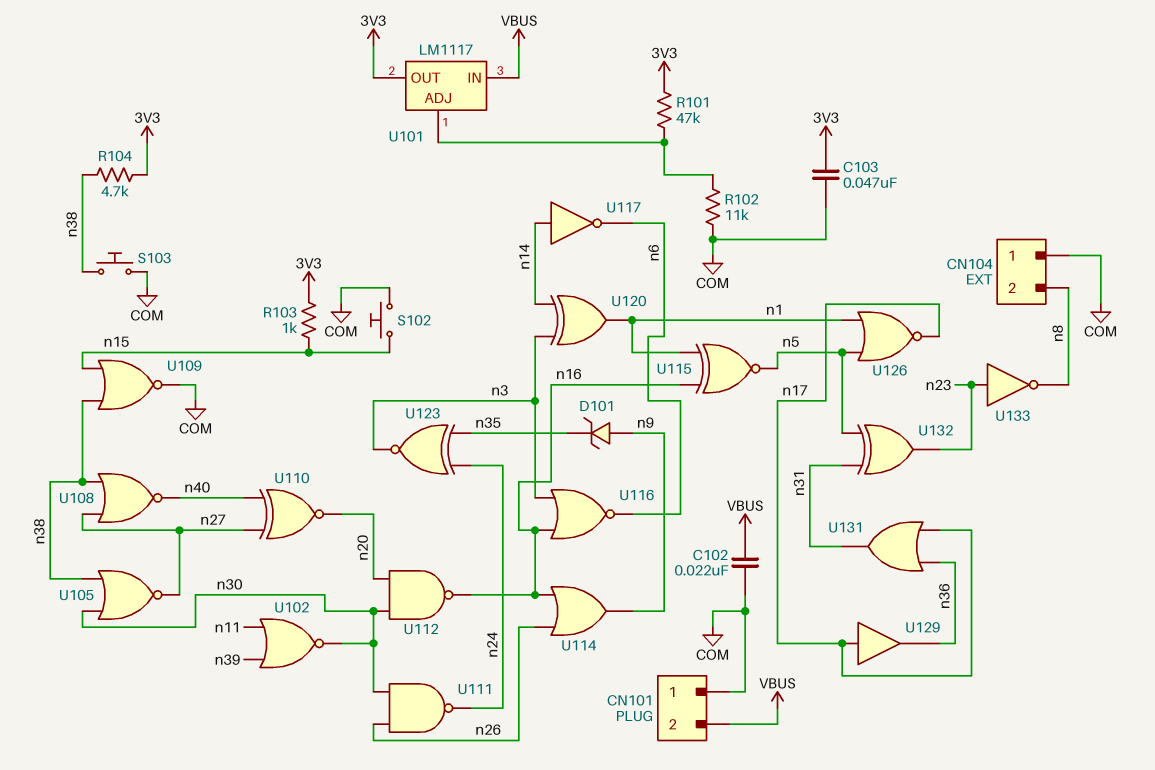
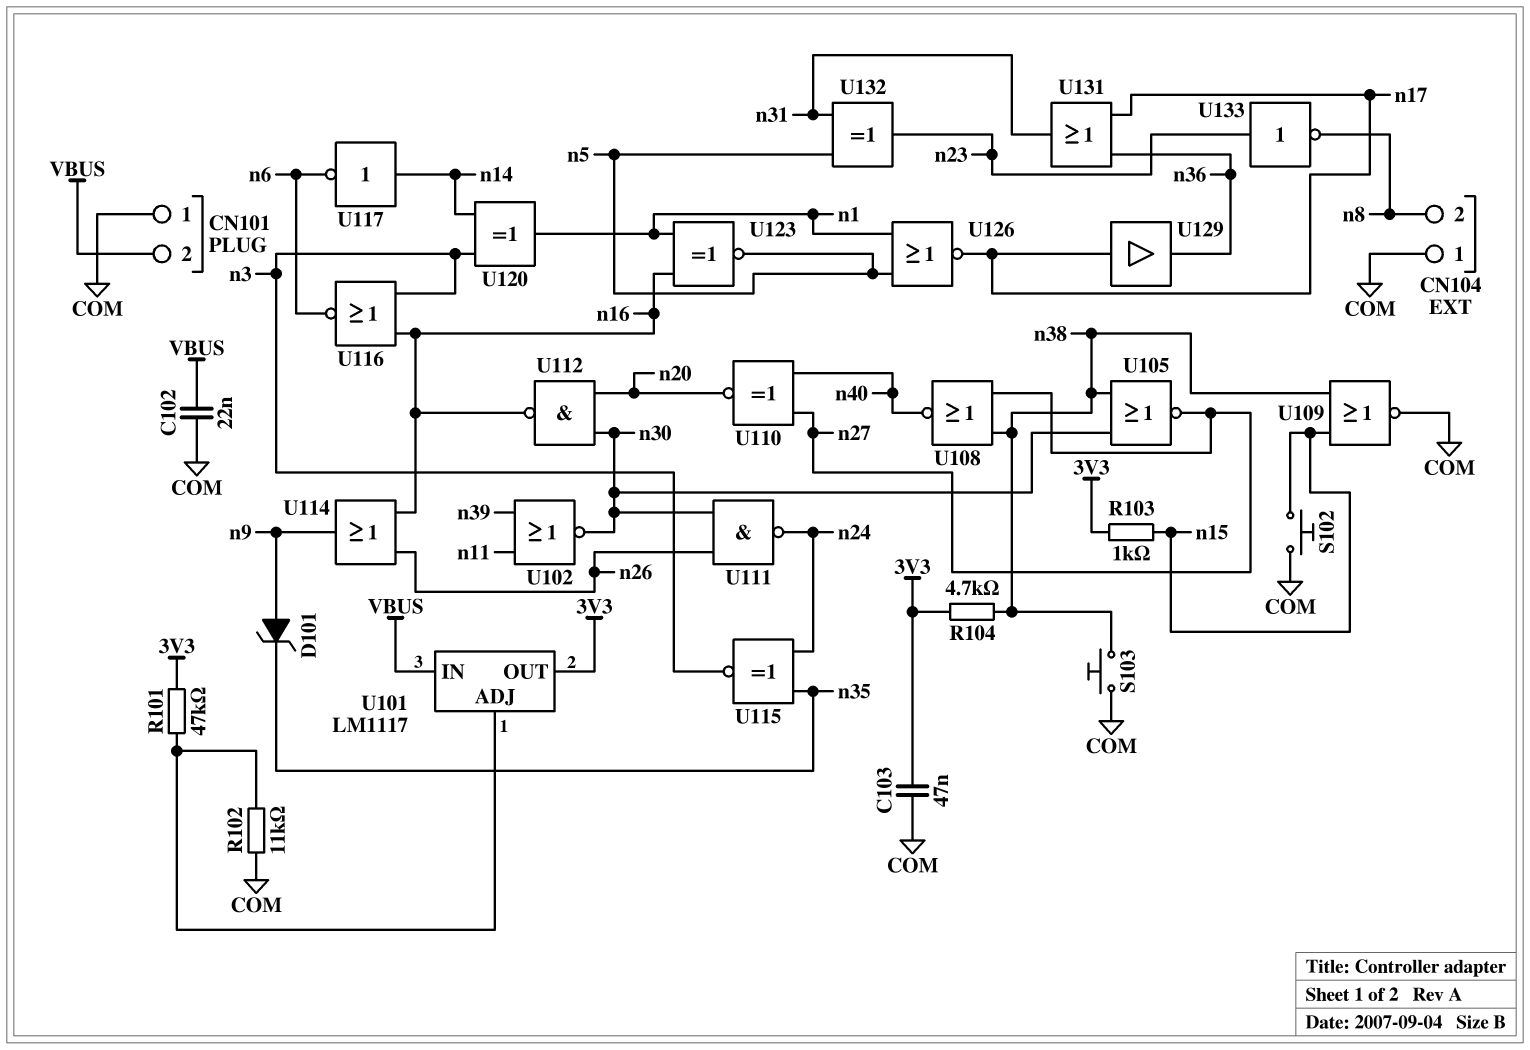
U115: XNOR (in n1, in n16, out n5) -> XNOR (in n24, in n35, out n3)
U123: XNOR (in n24, in n35, out n3) -> XNOR (in n1, in n16, out n5)

